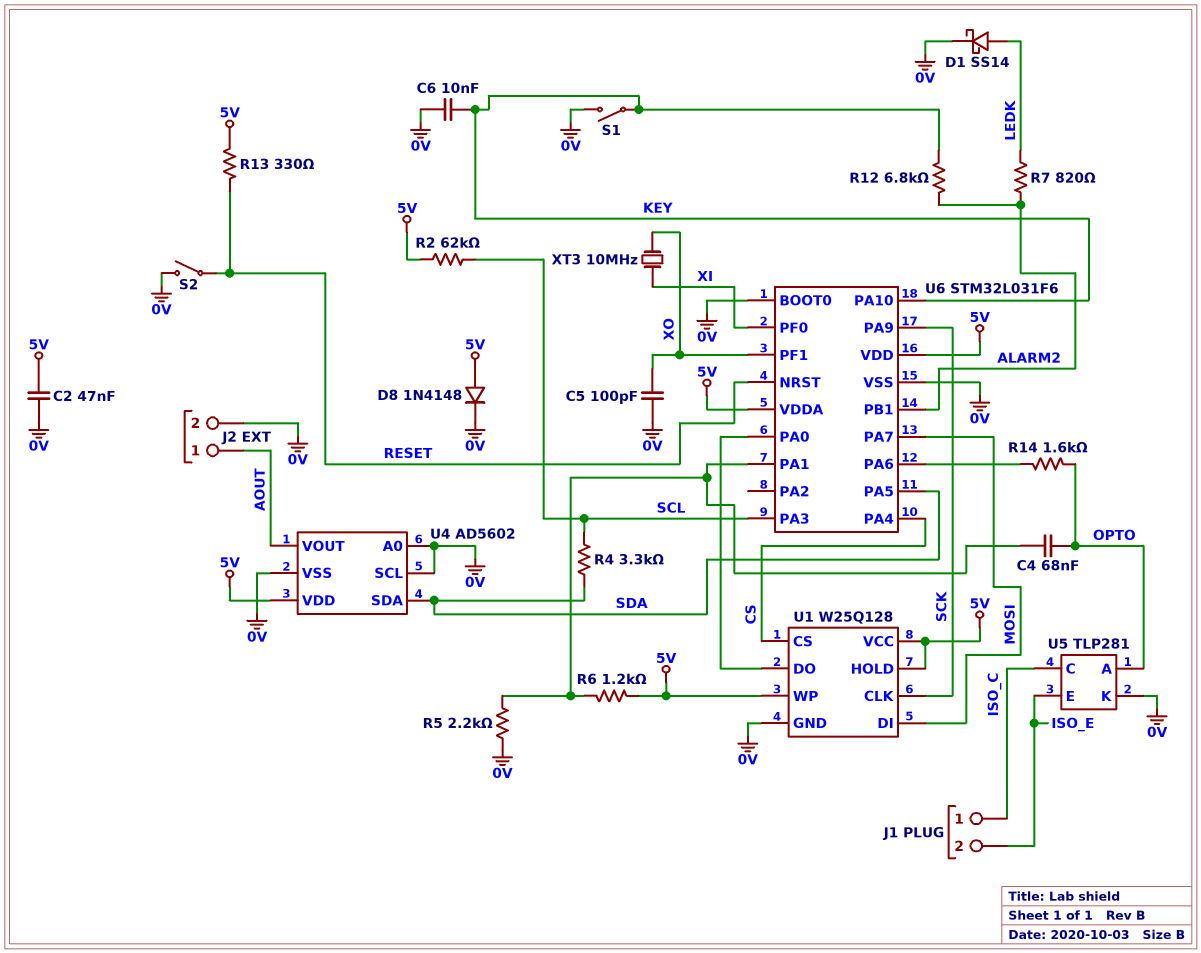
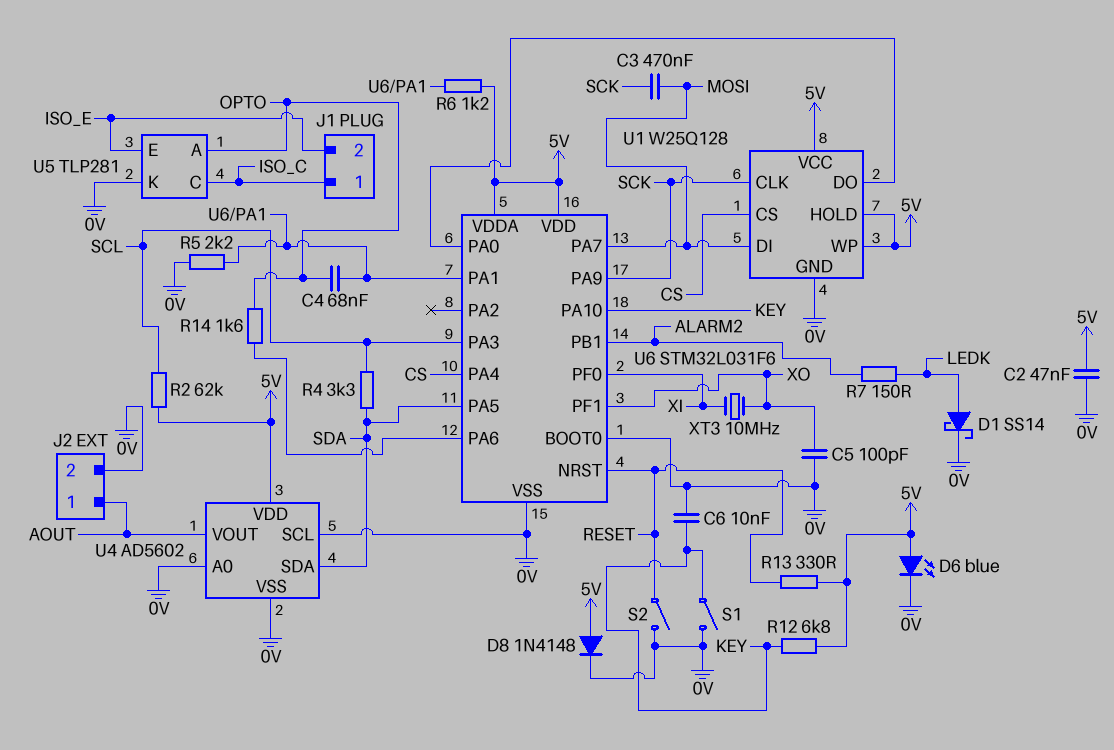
C3: none -> 470nF (MOSI, SCK)
D6: none -> LED blue (A 5V, K 0V)
R7: 820 (ALARM2, LEDK) -> 150 (ALARM2, LEDK)
R12: 6.8k (ALARM2, KEY) -> 6.8k (5V, KEY)

